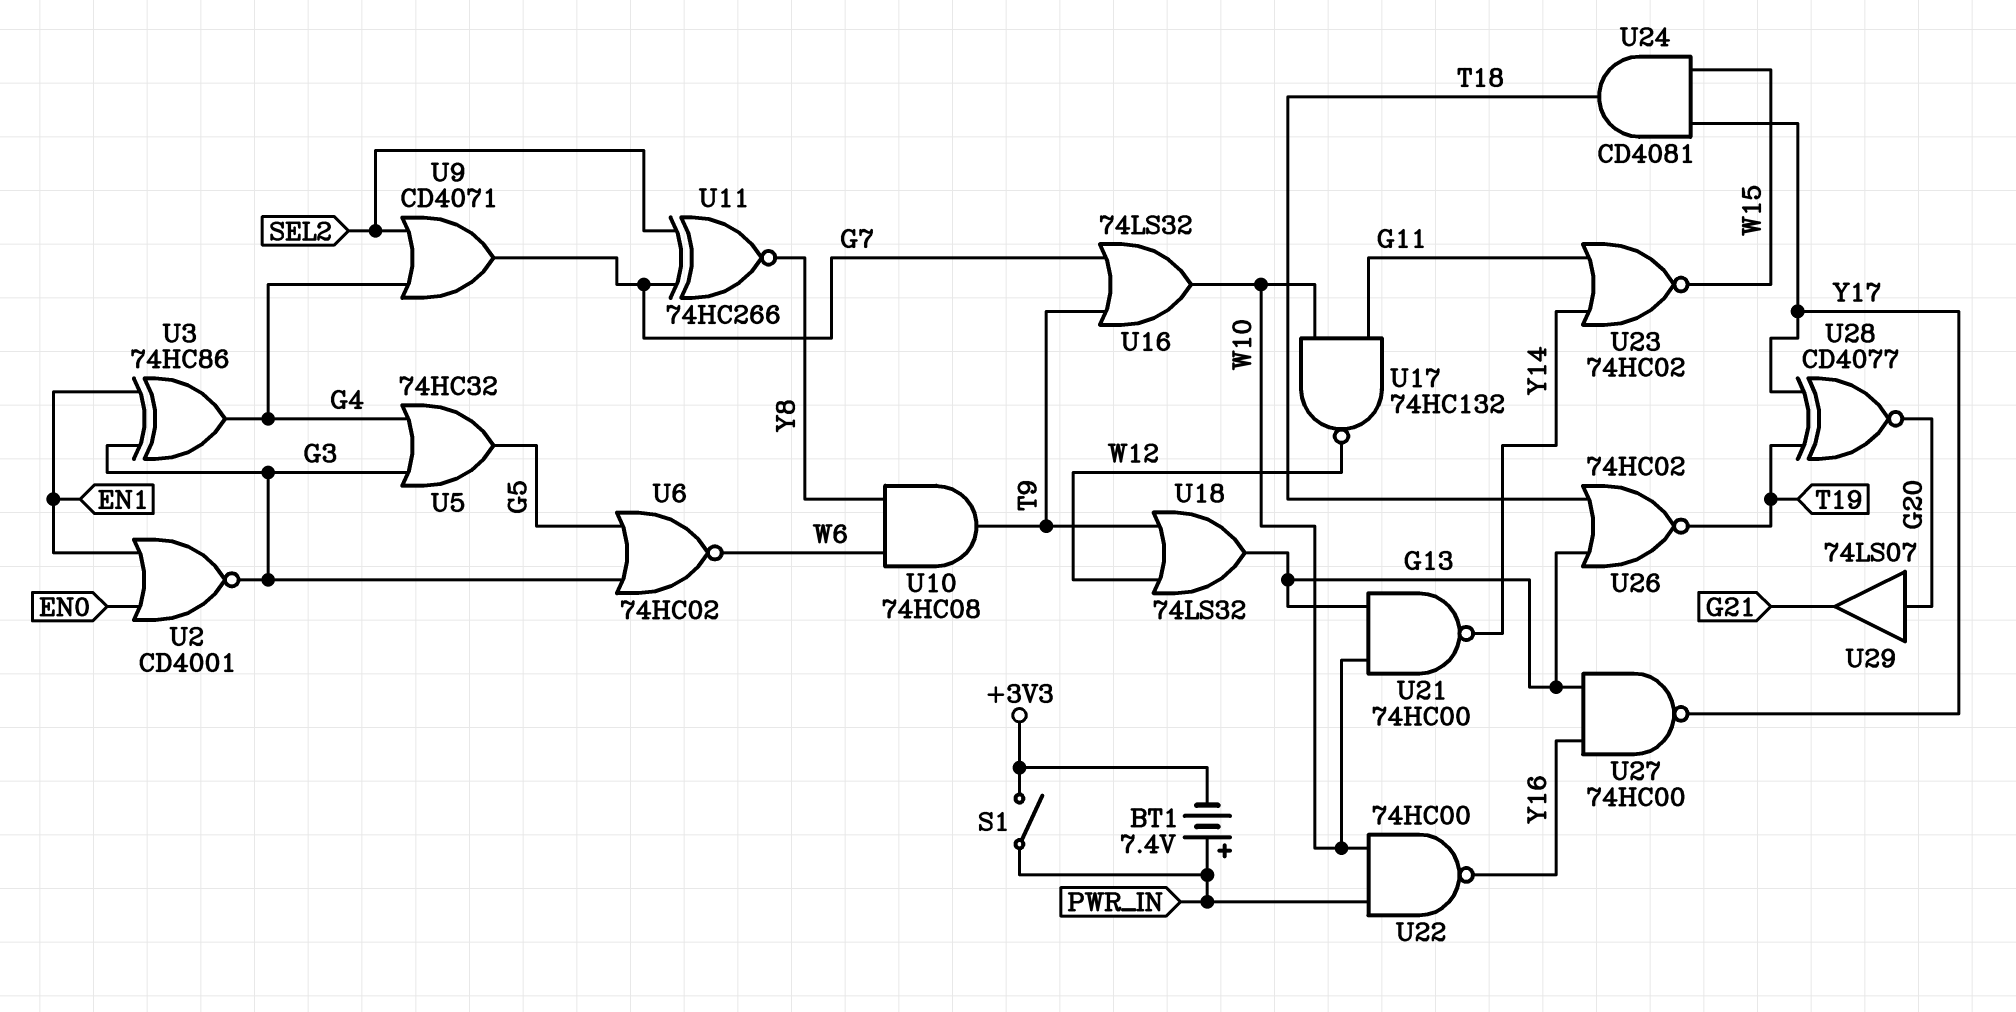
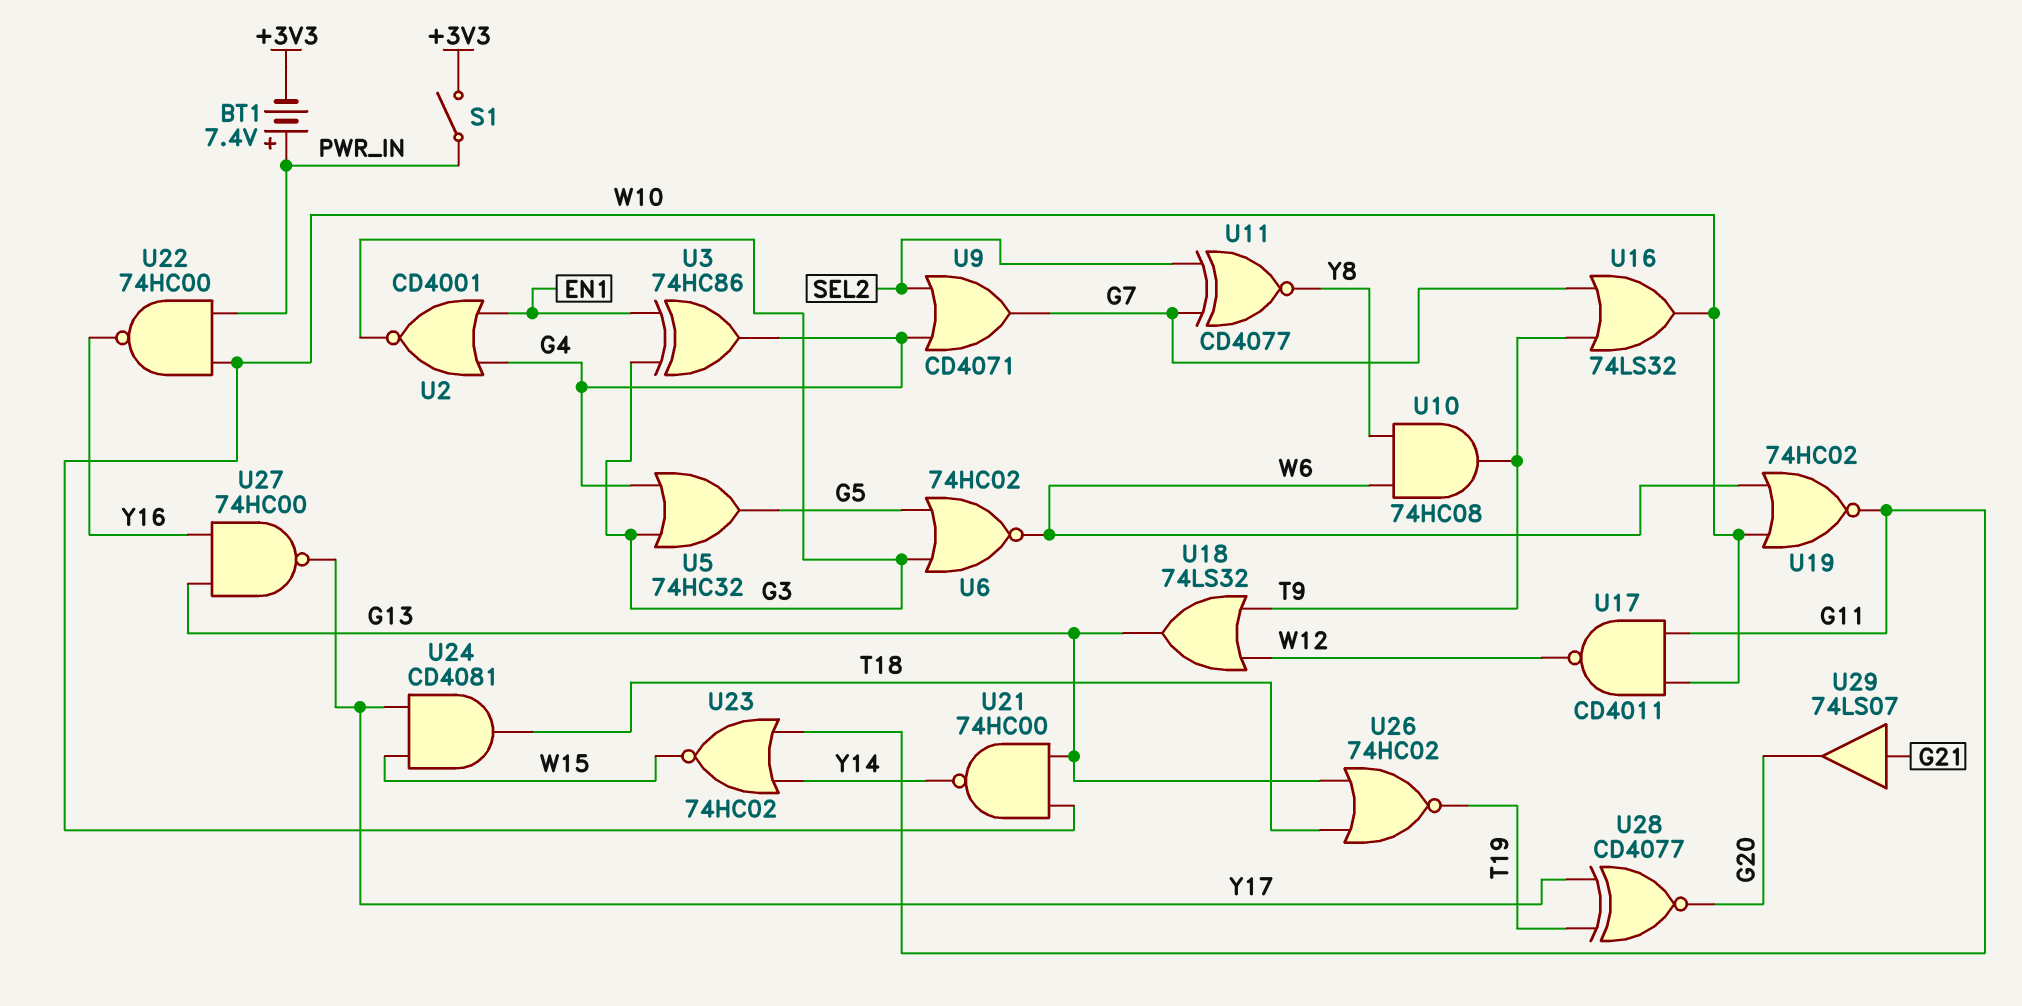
U2: NOR CD4001 (in EN0, in EN1, out G3) -> NOR CD4001 (in EN1, in G4, out G3)
U11: XNOR 74HC266 (in G7, in SEL2, out Y8) -> XNOR CD4077 (in G7, in SEL2, out Y8)
U17: NAND 74HC132 (in G11, in W10, out W12) -> NAND CD4011 (in G11, in W10, out W12)
U19: none -> NOR 74HC02 (in W6, in W10, out G11)
U29: buffer 74LS07 (in G20, out G21) -> buffer 74LS07 (in G21, out G20)

